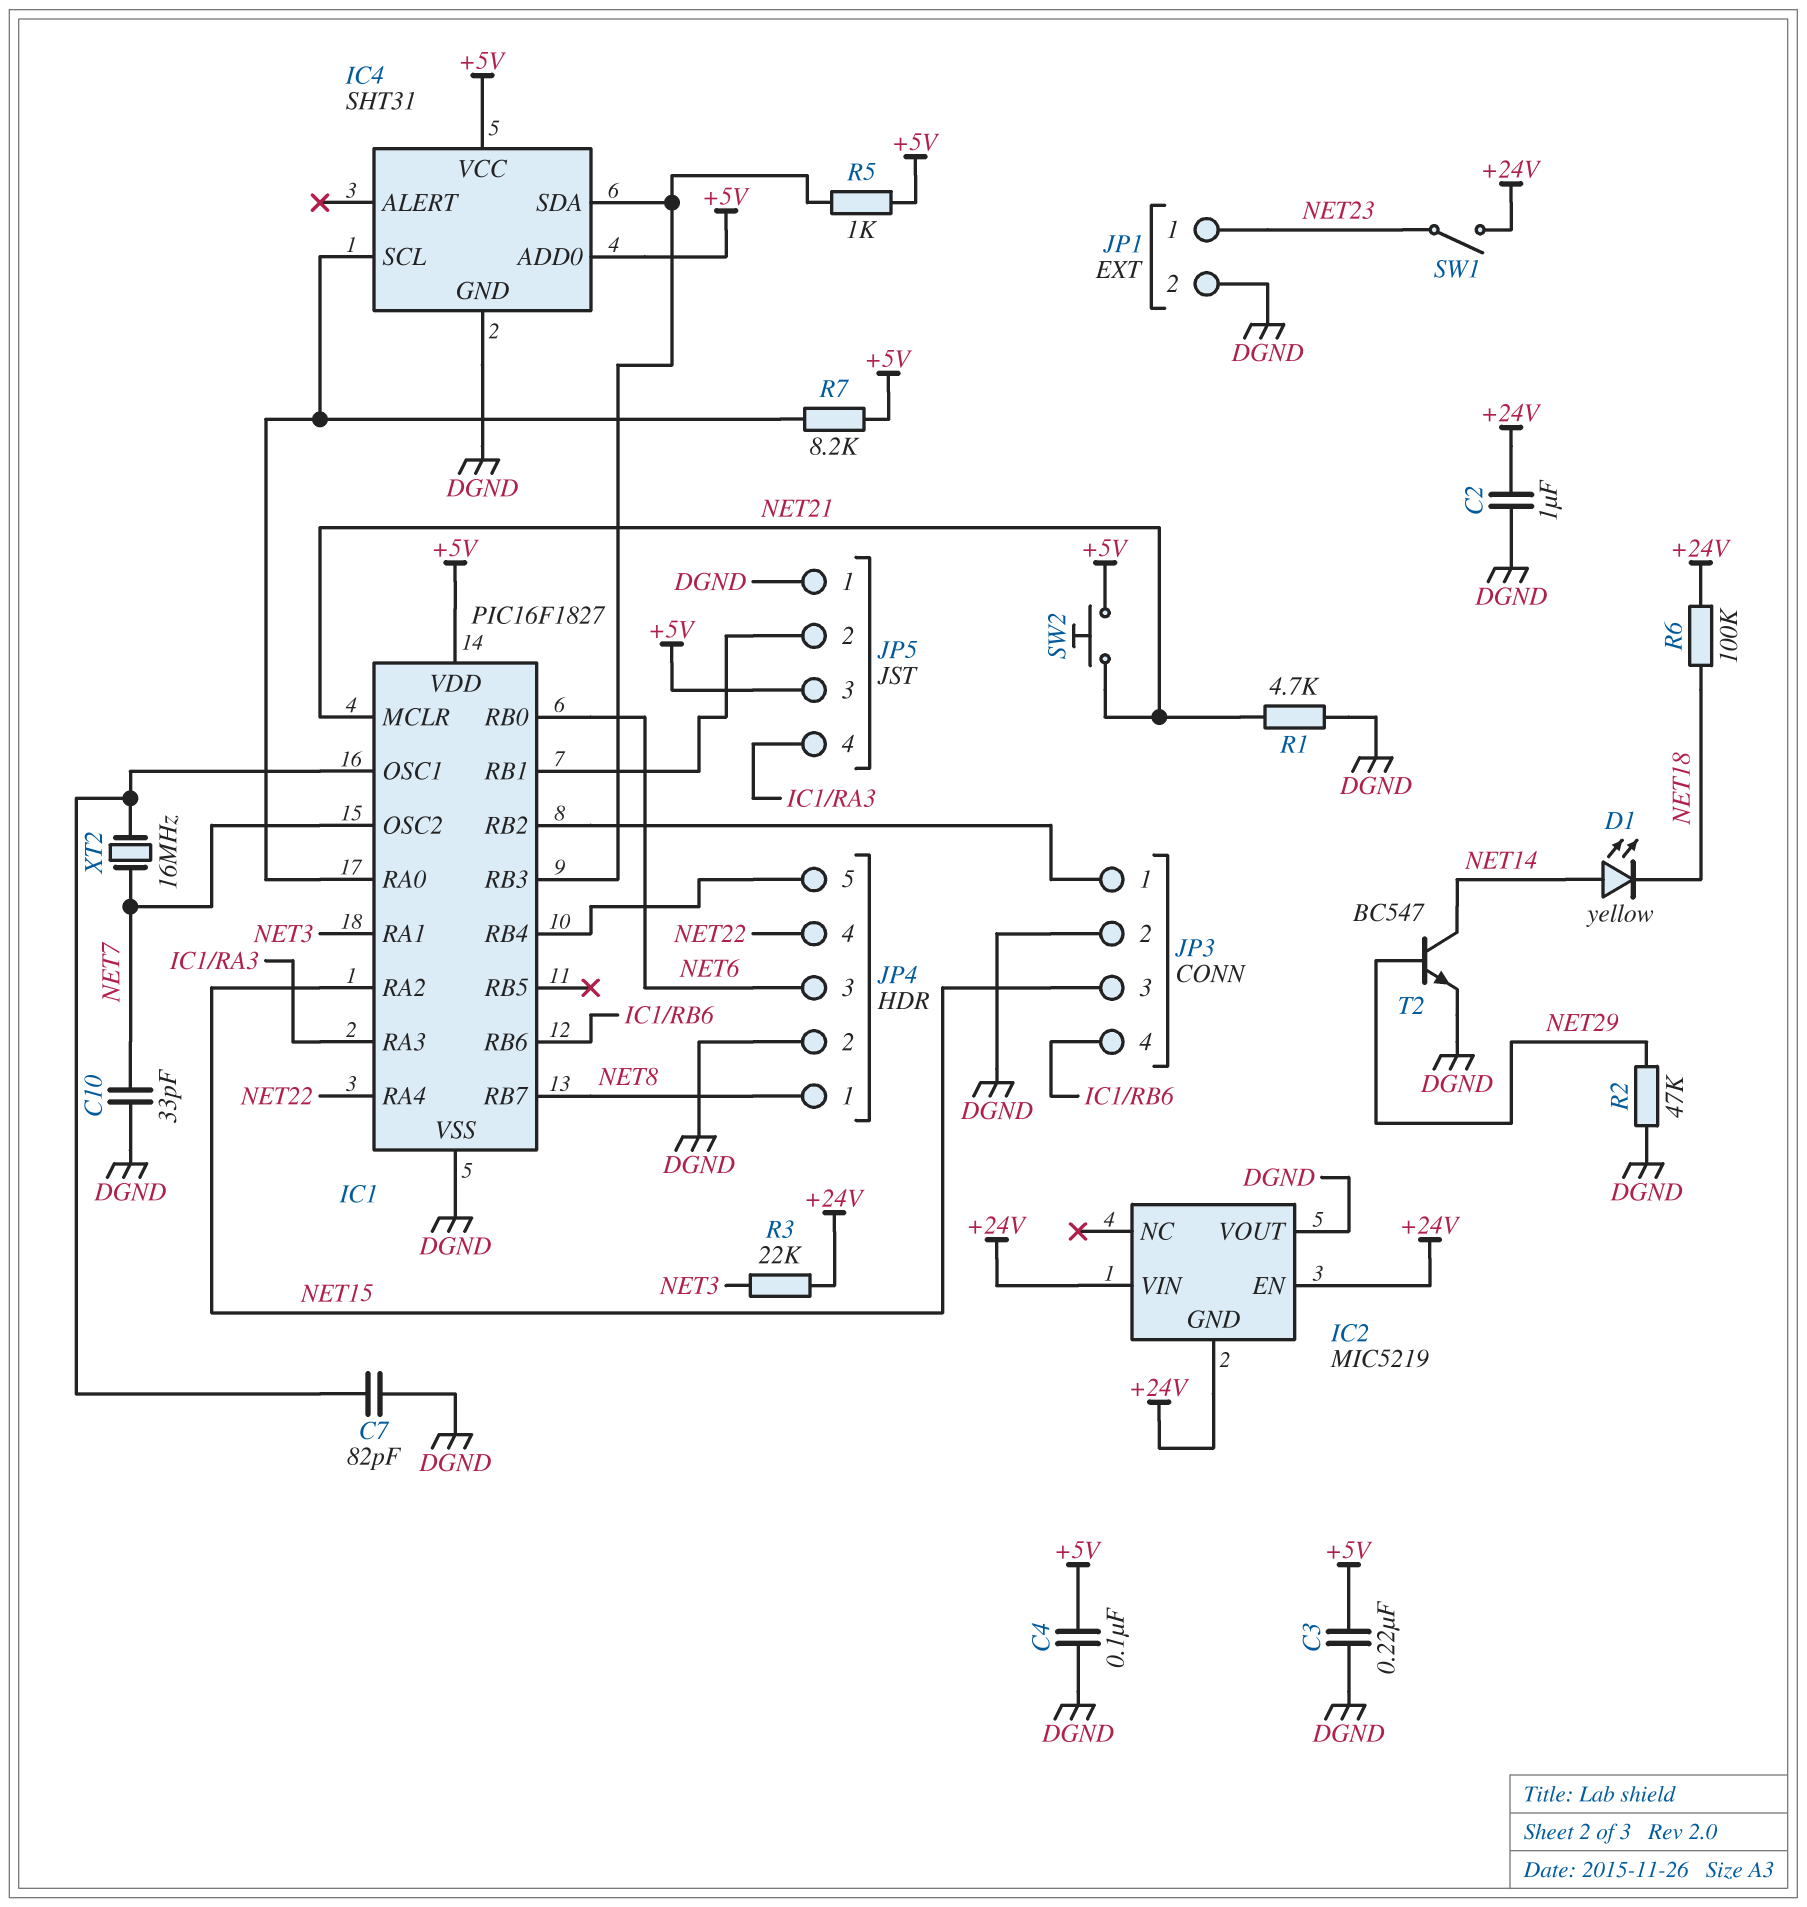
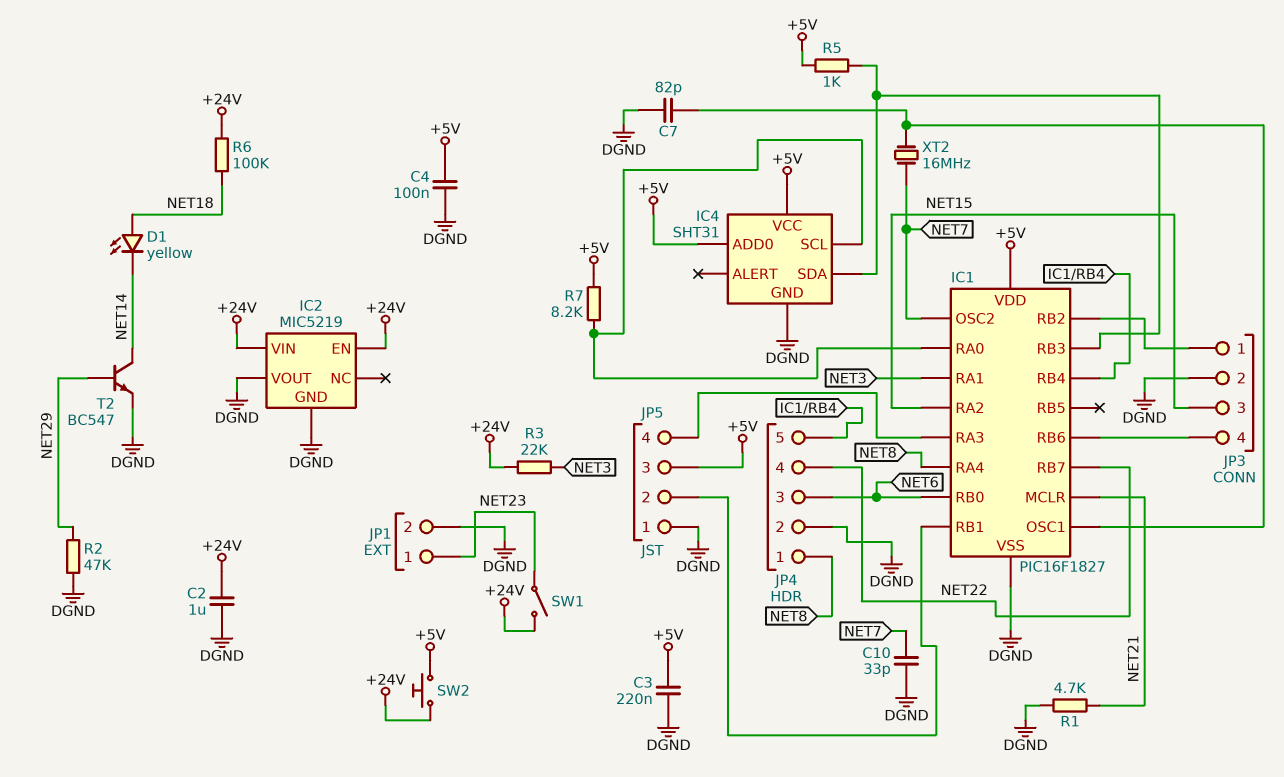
D1: LED yellow (A NET14, K NET18) -> LED yellow (A NET18, K NET14)
IC1 pin RA4: NET22 -> NET8
IC1 pin RB7: NET8 -> NET22
IC2 pin GND: +24V -> DGND
SW2: button (+5V, NET21) -> button (+5V, +24V)

